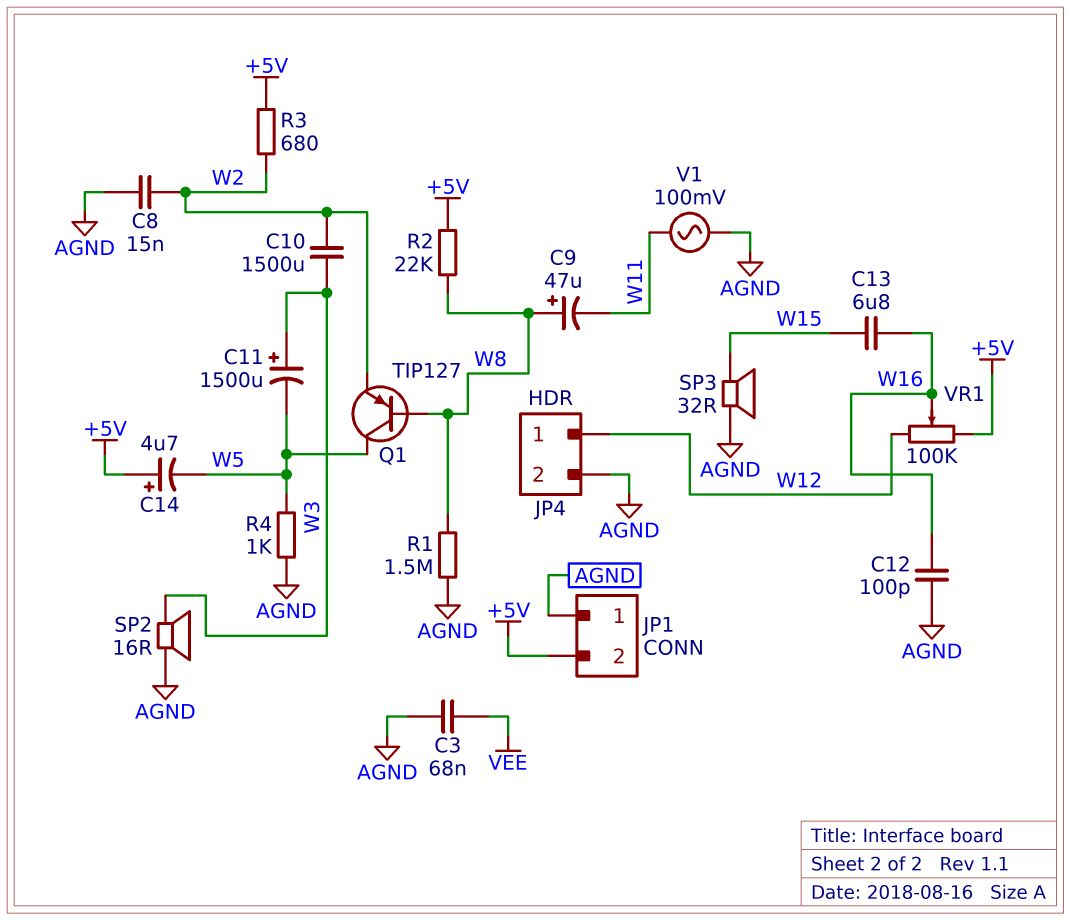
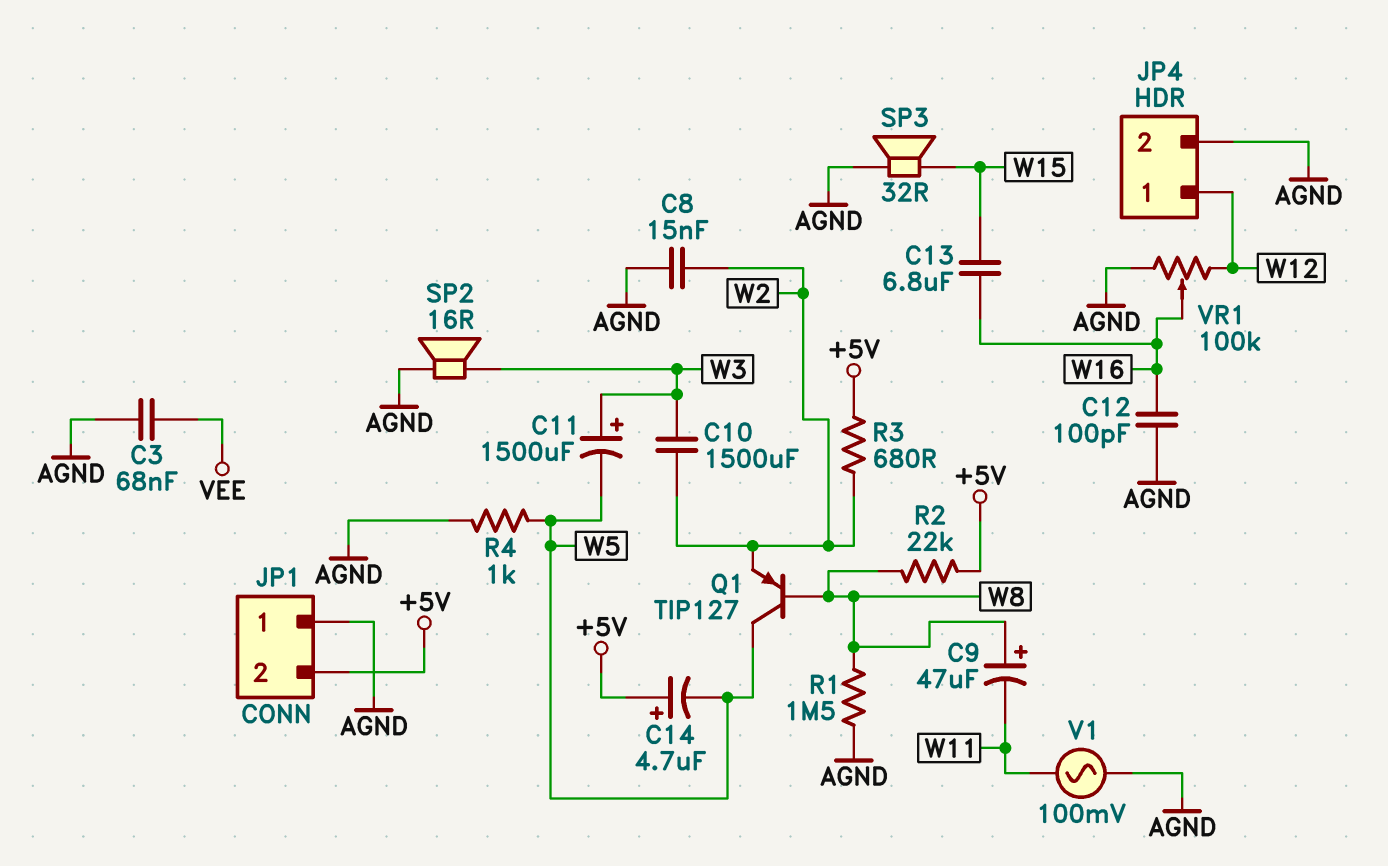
VR1: 100k (+5V, W12, wiper W16) -> 100k (AGND, W12, wiper W16)

